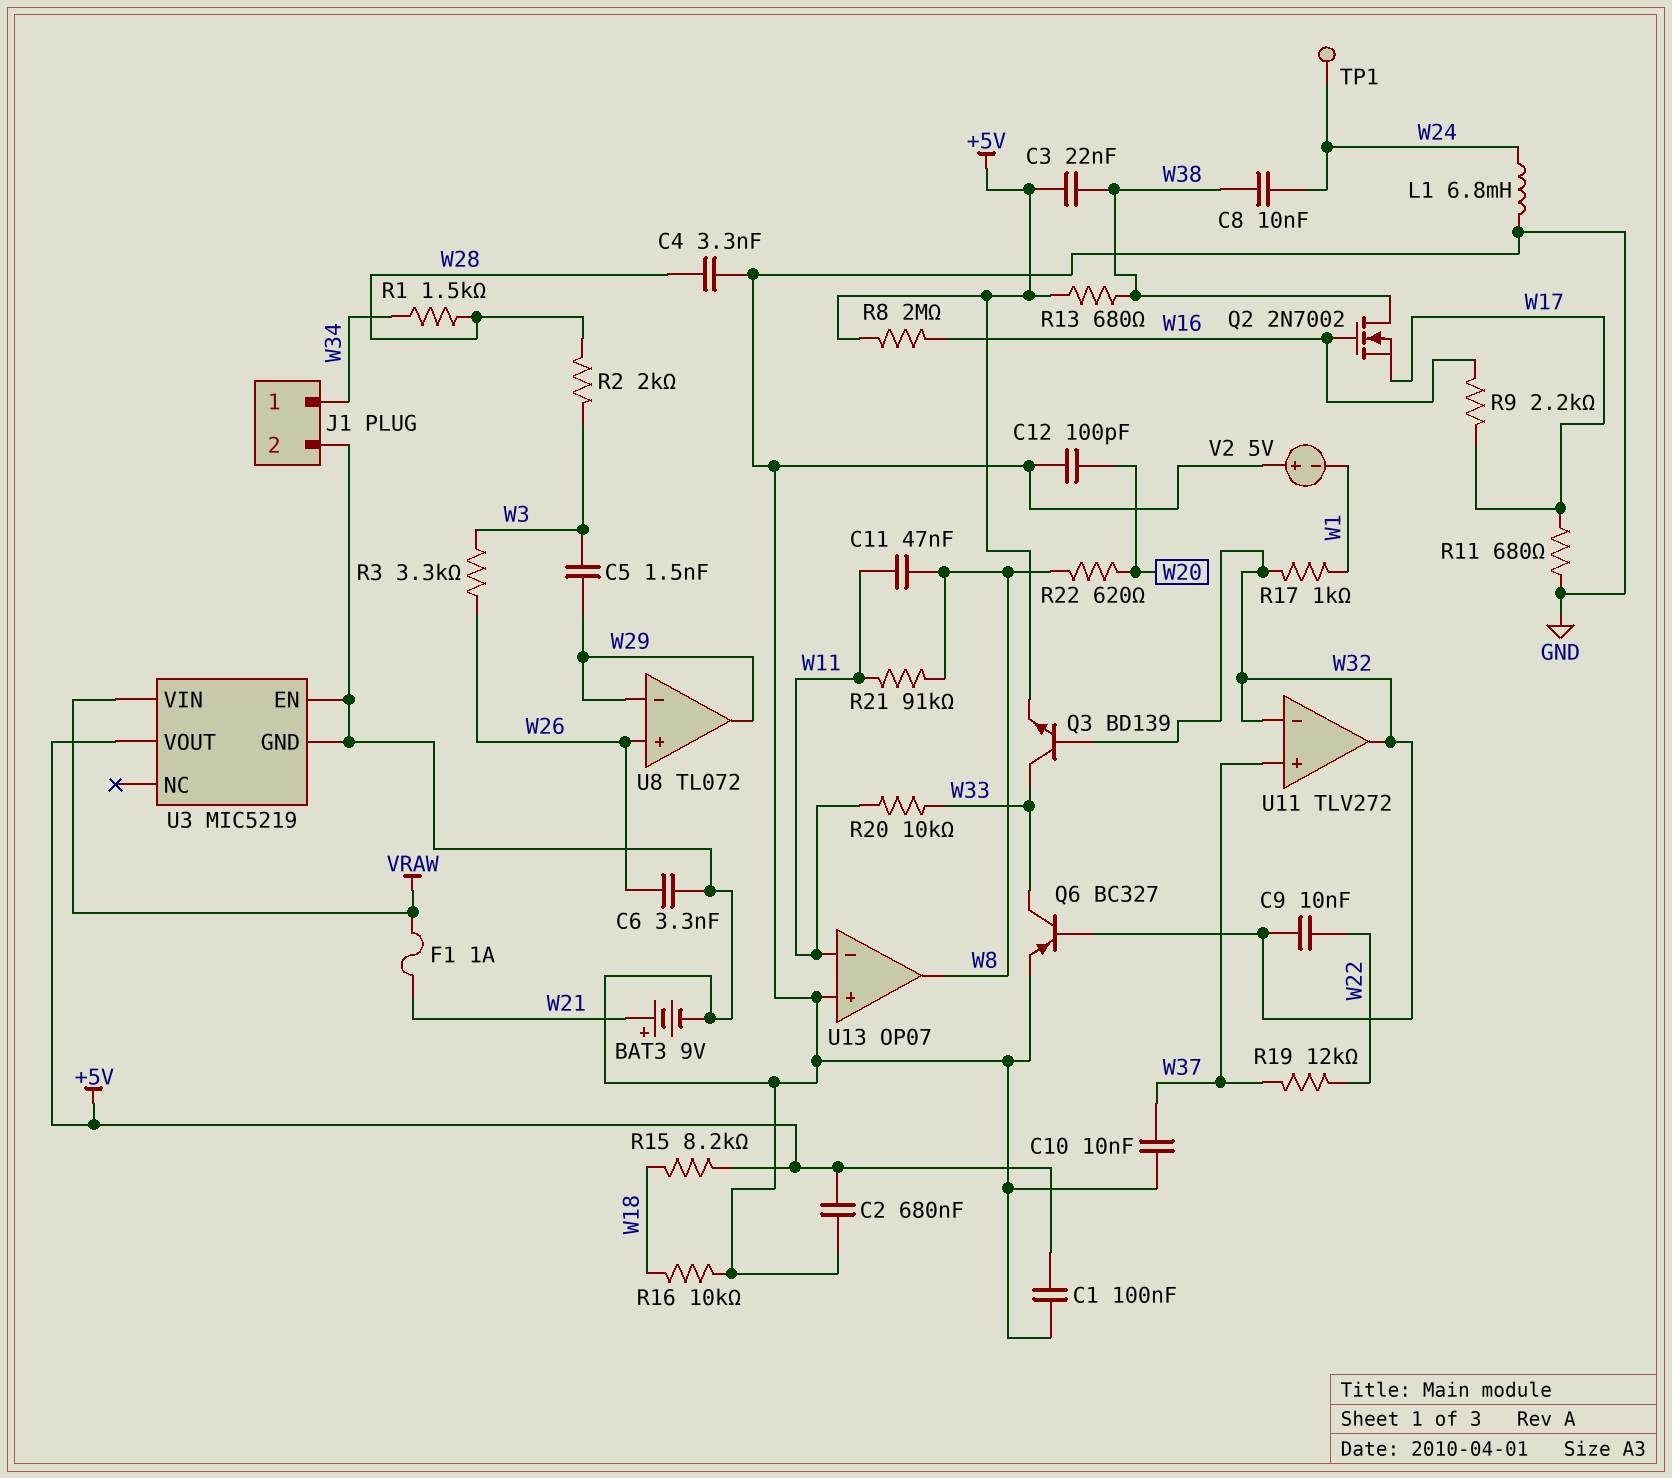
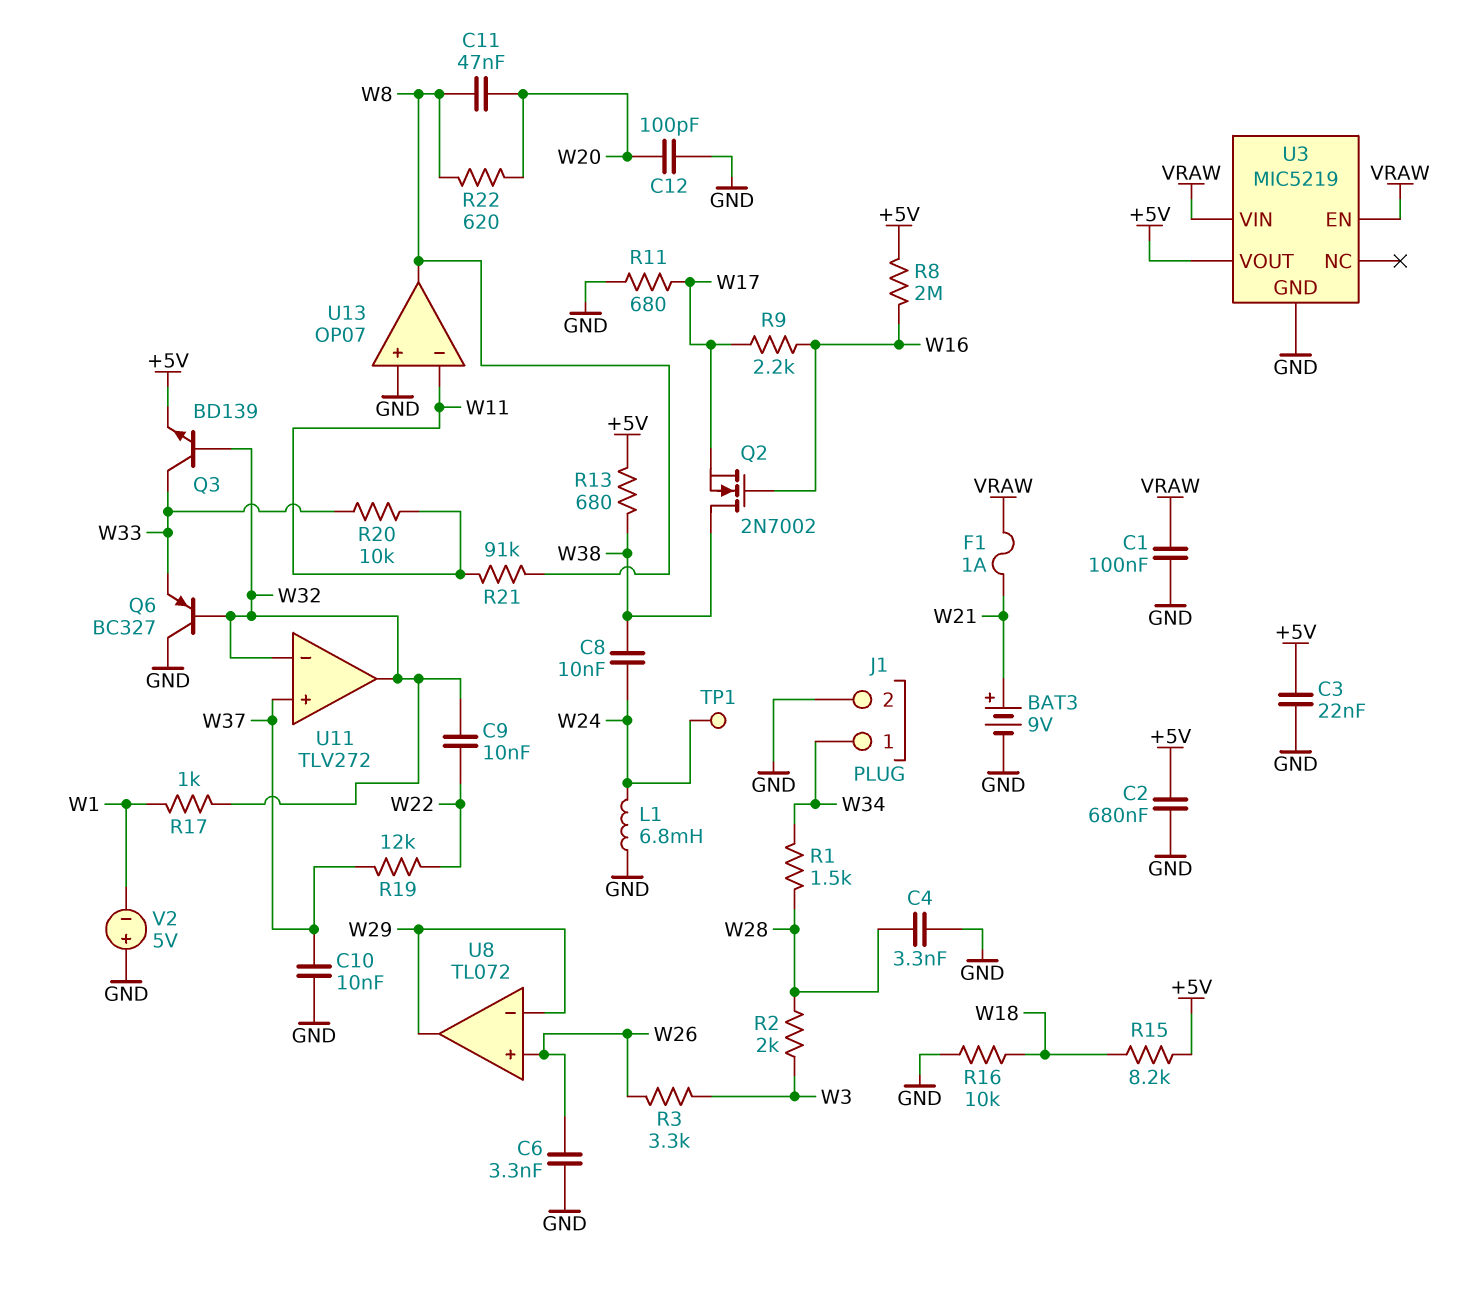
C1: 100nF (+5V, GND) -> 100nF (GND, VRAW)
C3: 22nF (+5V, W38) -> 22nF (+5V, GND)
C5: 1.5nF (W3, W29) -> none
C11: 47nF (W8, W11) -> 47nF (W8, W20)
Q6: PNP BC327 (B W32, C W33, E GND) -> PNP BC327 (B W32, C GND, E W33)
U3 pin EN: GND -> VRAW

